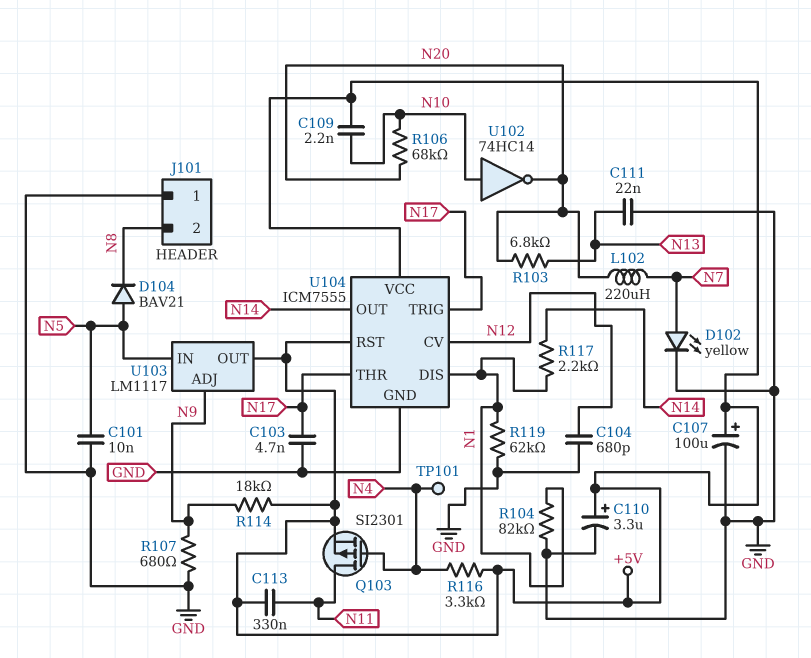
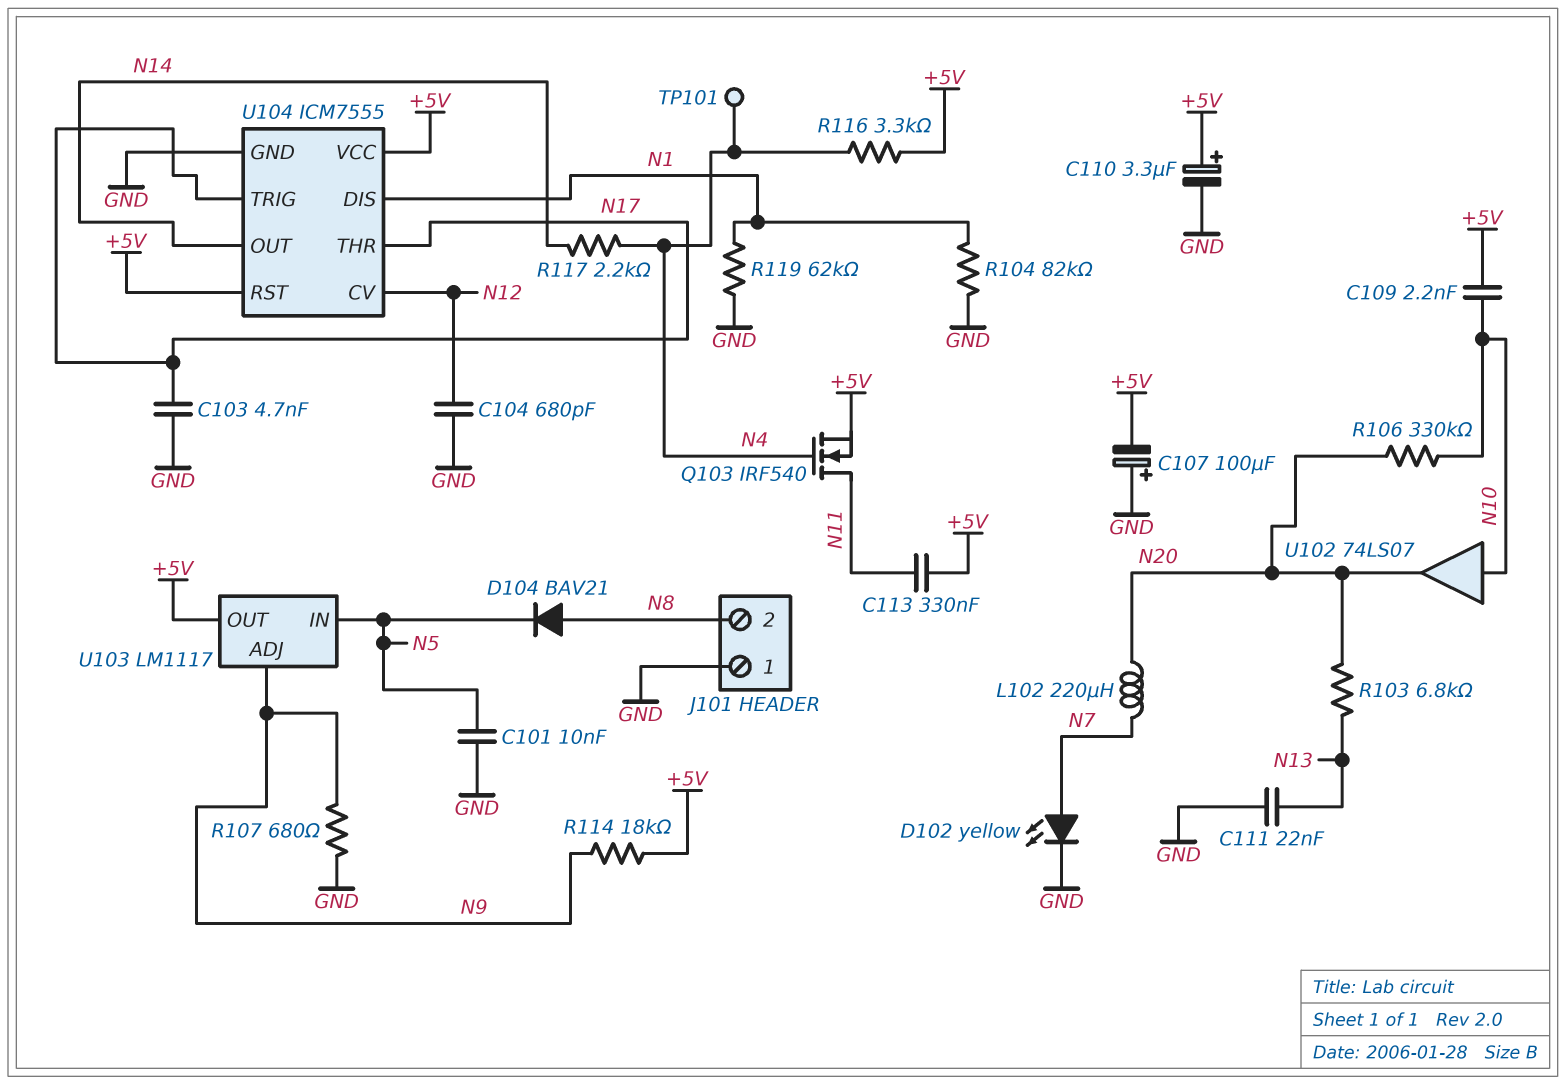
C107: 100uF (plus +5V, minus GND) -> 100uF (plus GND, minus +5V)
D104: diode BAV21 (A N5, K N8) -> diode BAV21 (A N8, K N5)
Q103: PMOS SI2301 (G N4, D N11, S +5V) -> NMOS IRF540 (G N4, D N11, S +5V)
R106: 68k (N10, N20) -> 330k (N10, N20)
R117: 2.2k (N1, N14) -> 2.2k (N4, N14)
U102: NOT 74HC14 (in N10, out N20) -> buffer 74LS07 (in N10, out N20)

